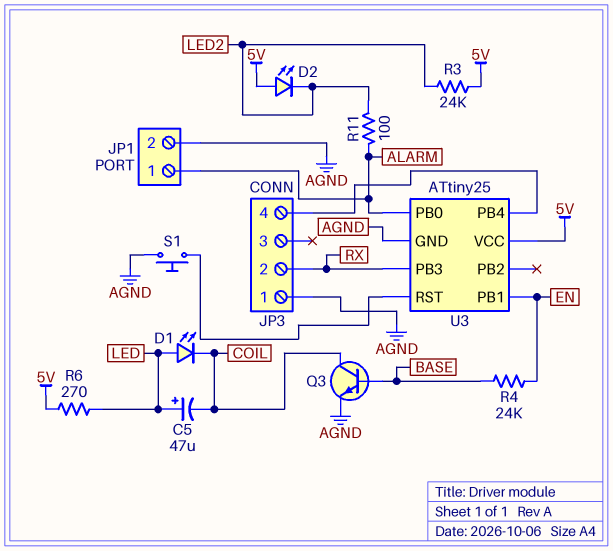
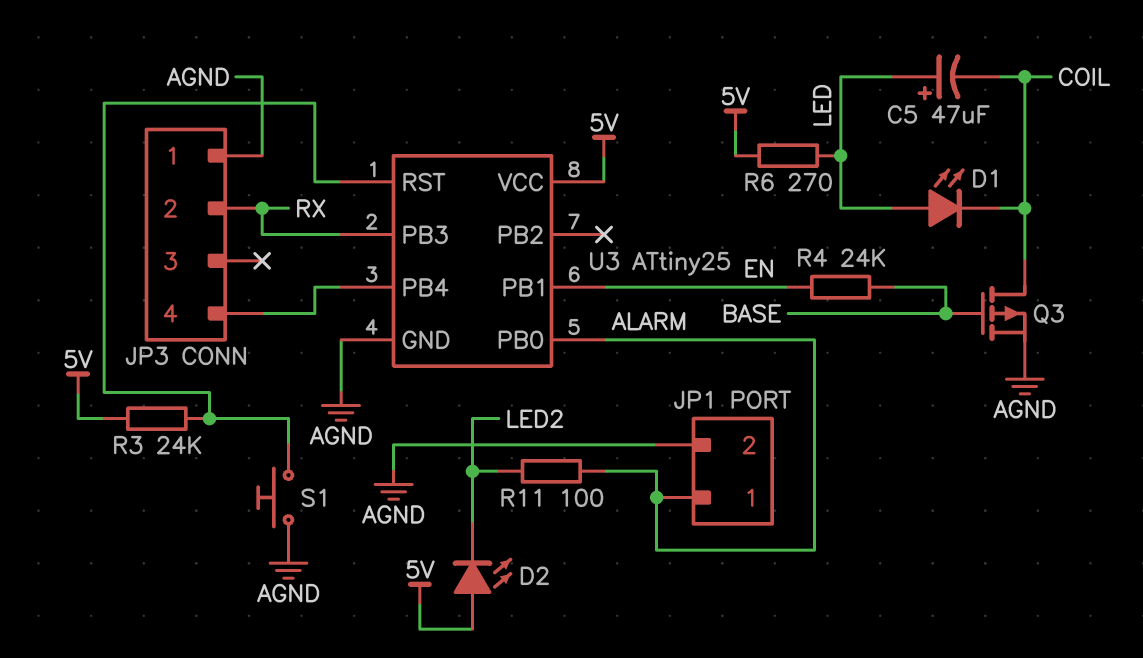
Q3: NPN (B BASE, C COIL, E AGND) -> PMOS (G BASE, D COIL, S AGND)
R3: 24k (5V, LED2) -> 24k (5V, U3/RST)

